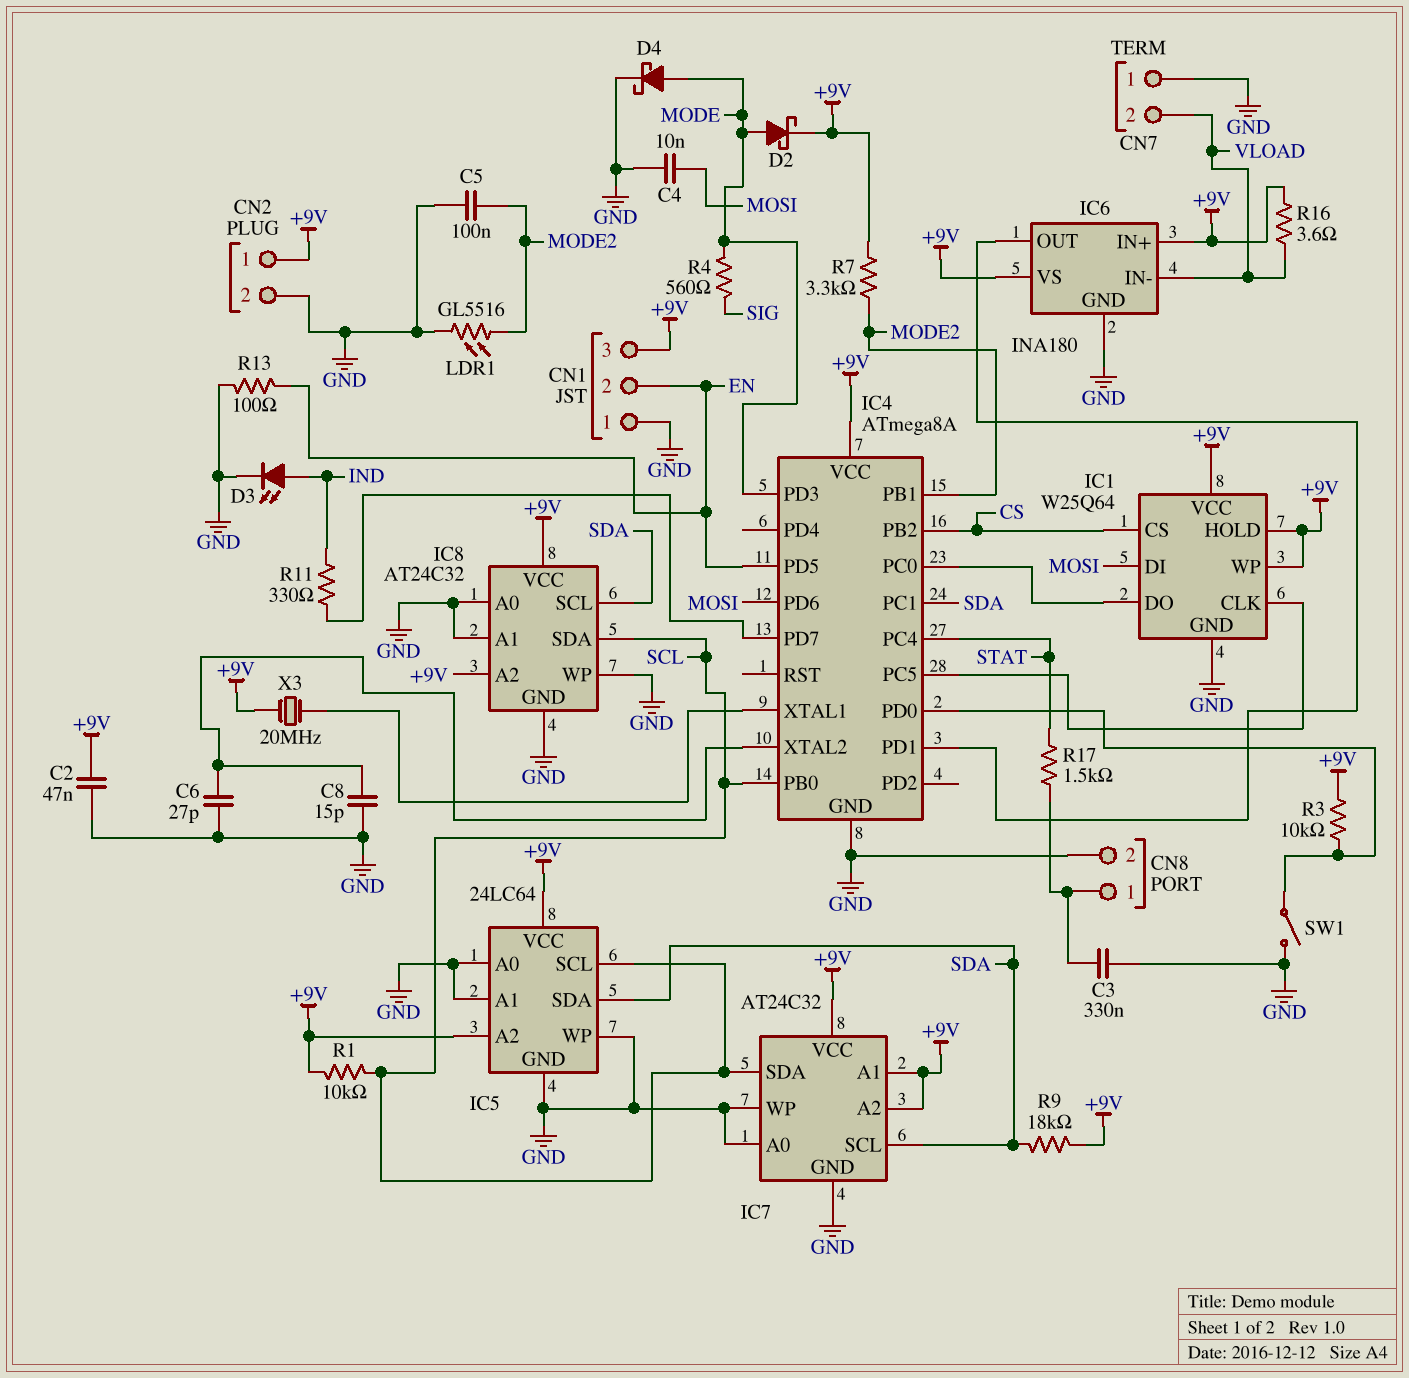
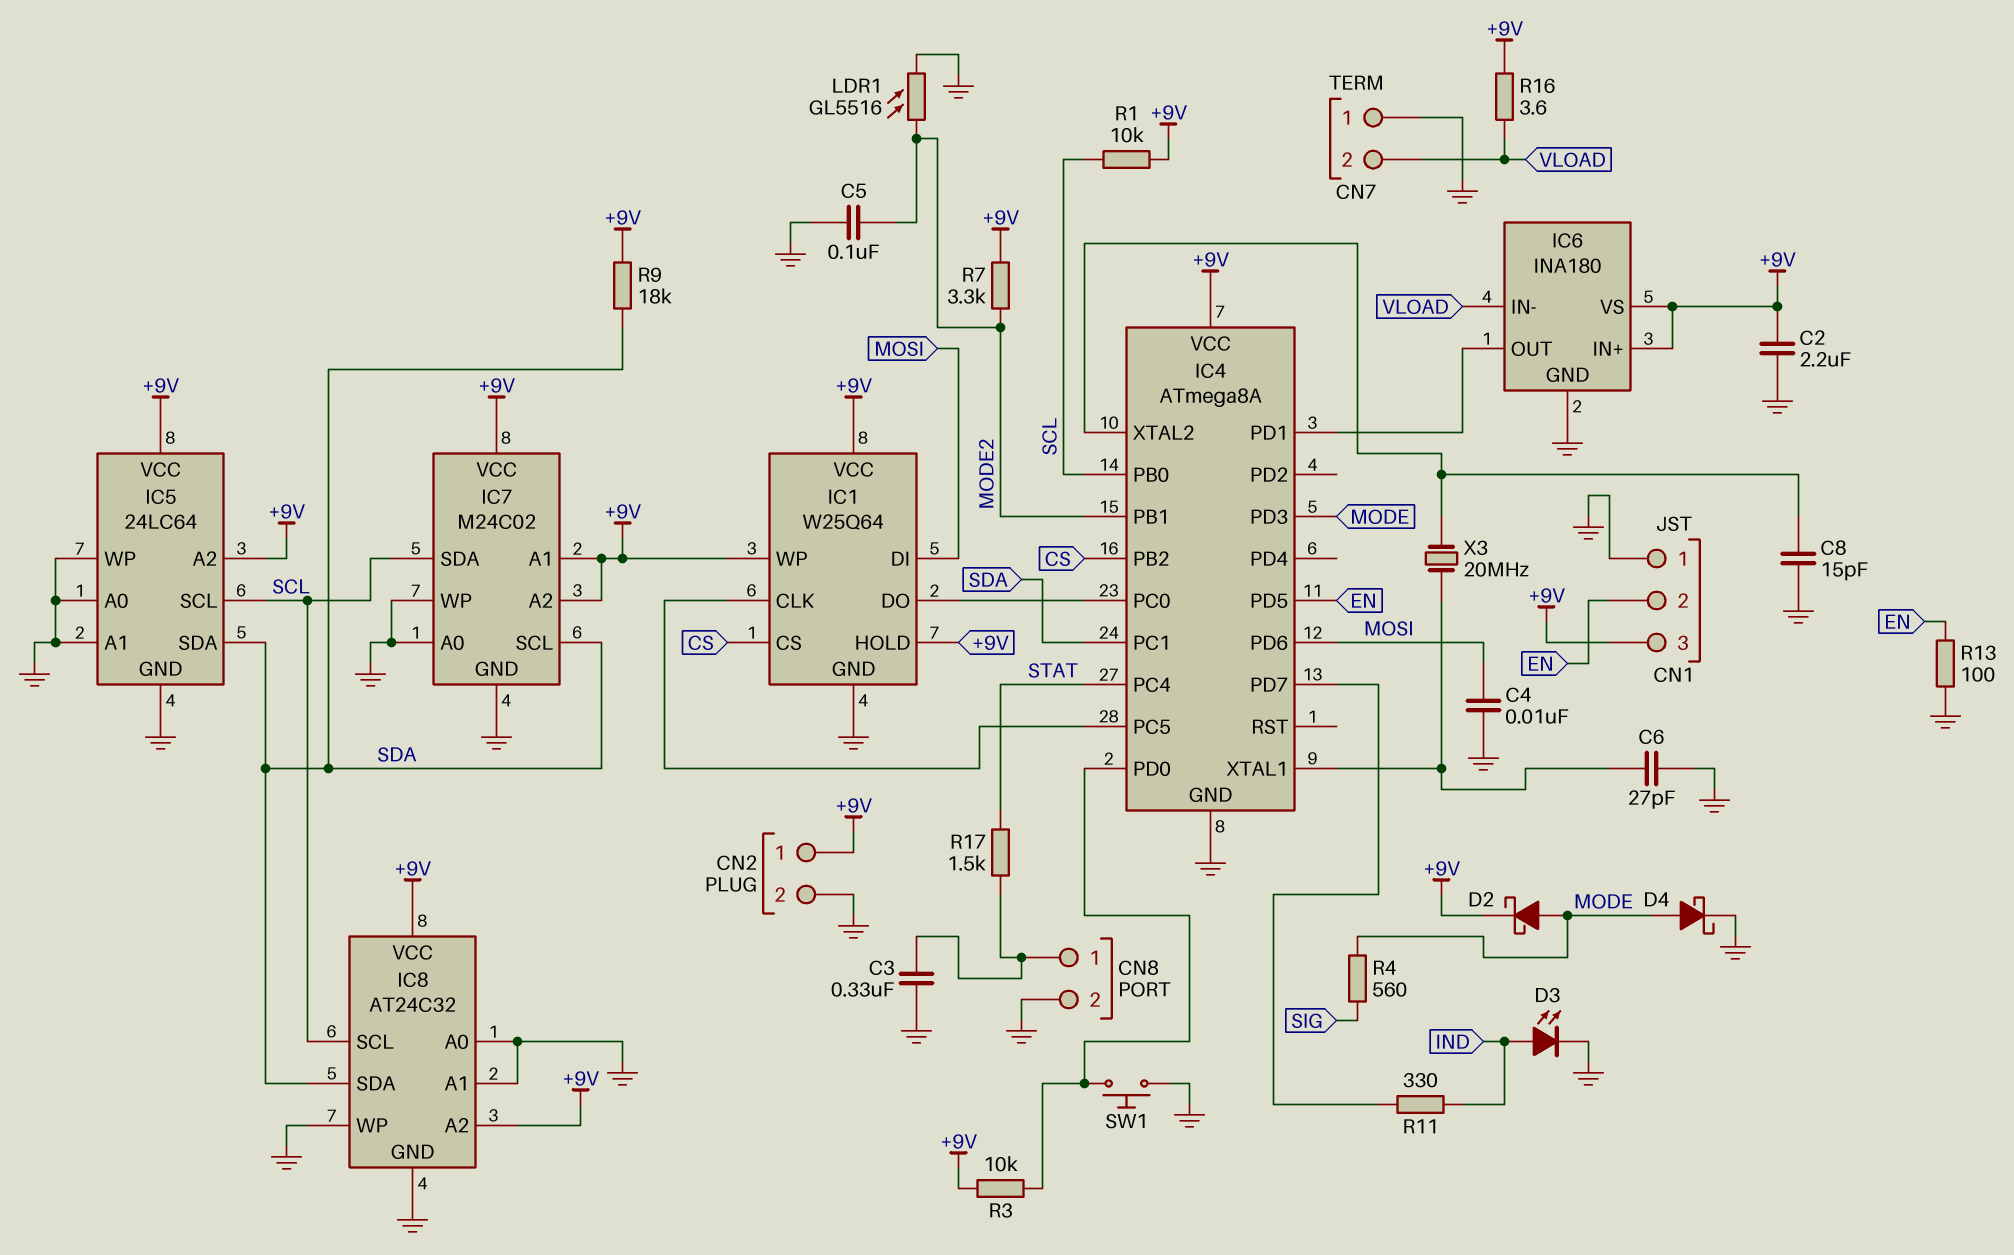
C2: 47nF (+9V, GND) -> 2.2uF (+9V, GND)
C6: 27pF (GND, IC4/XTAL2) -> 27pF (GND, IC4/XTAL1)
IC7: AT24C32 -> M24C02
IC8 pin SCL: SDA -> SCL
IC8 pin SDA: SCL -> SDA
SW1: switch (GND, IC4/PD0) -> button (GND, IC4/PD0)
X3: 20MHz (+9V, IC4/XTAL1) -> 20MHz (IC4/XTAL1, IC4/XTAL2)

